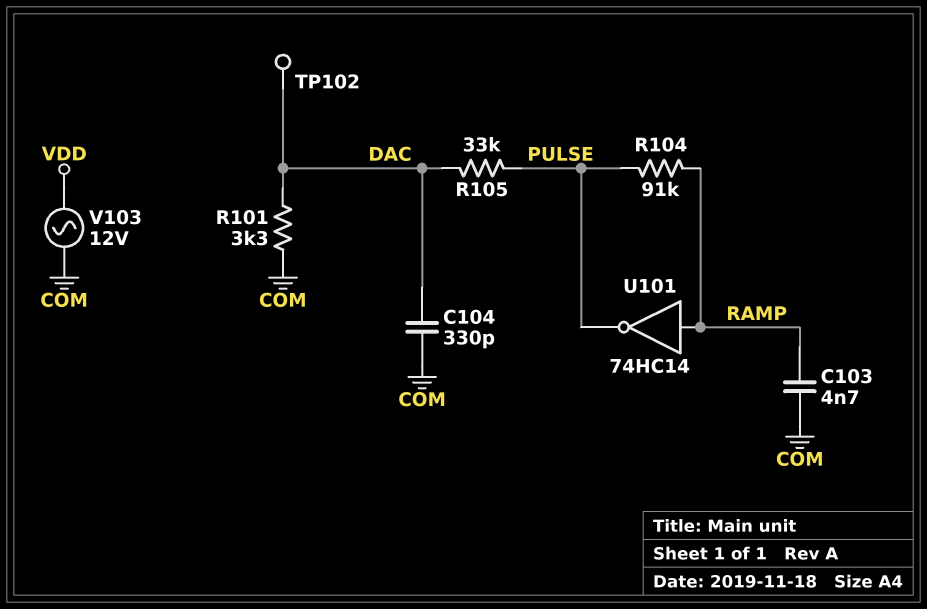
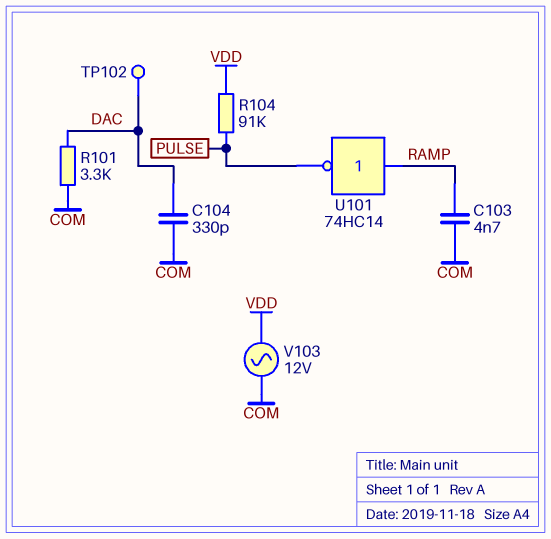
R104: 91k (PULSE, RAMP) -> 91k (PULSE, VDD)
R105: 33k (DAC, PULSE) -> none

